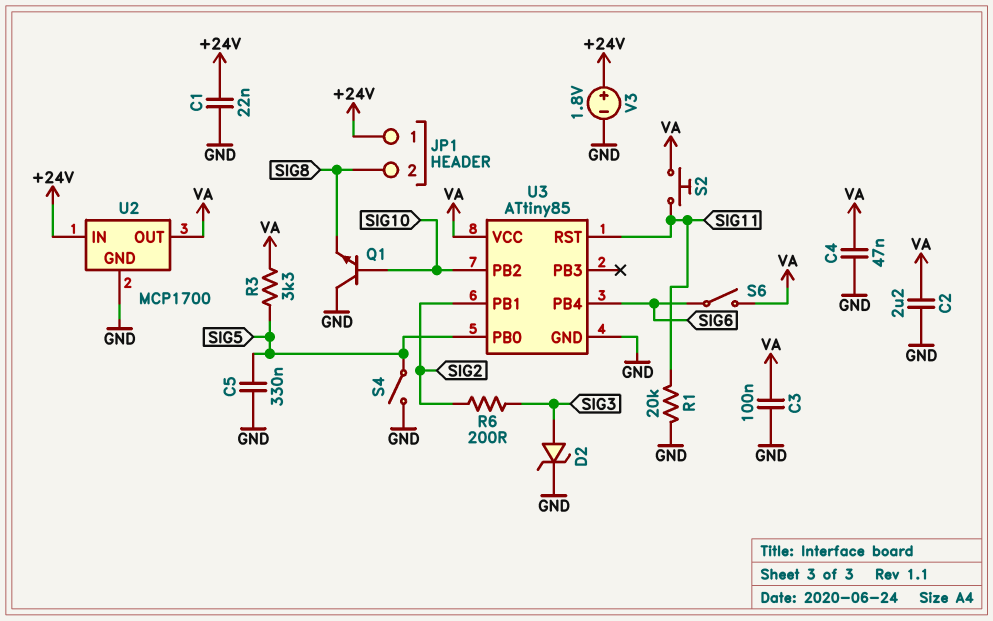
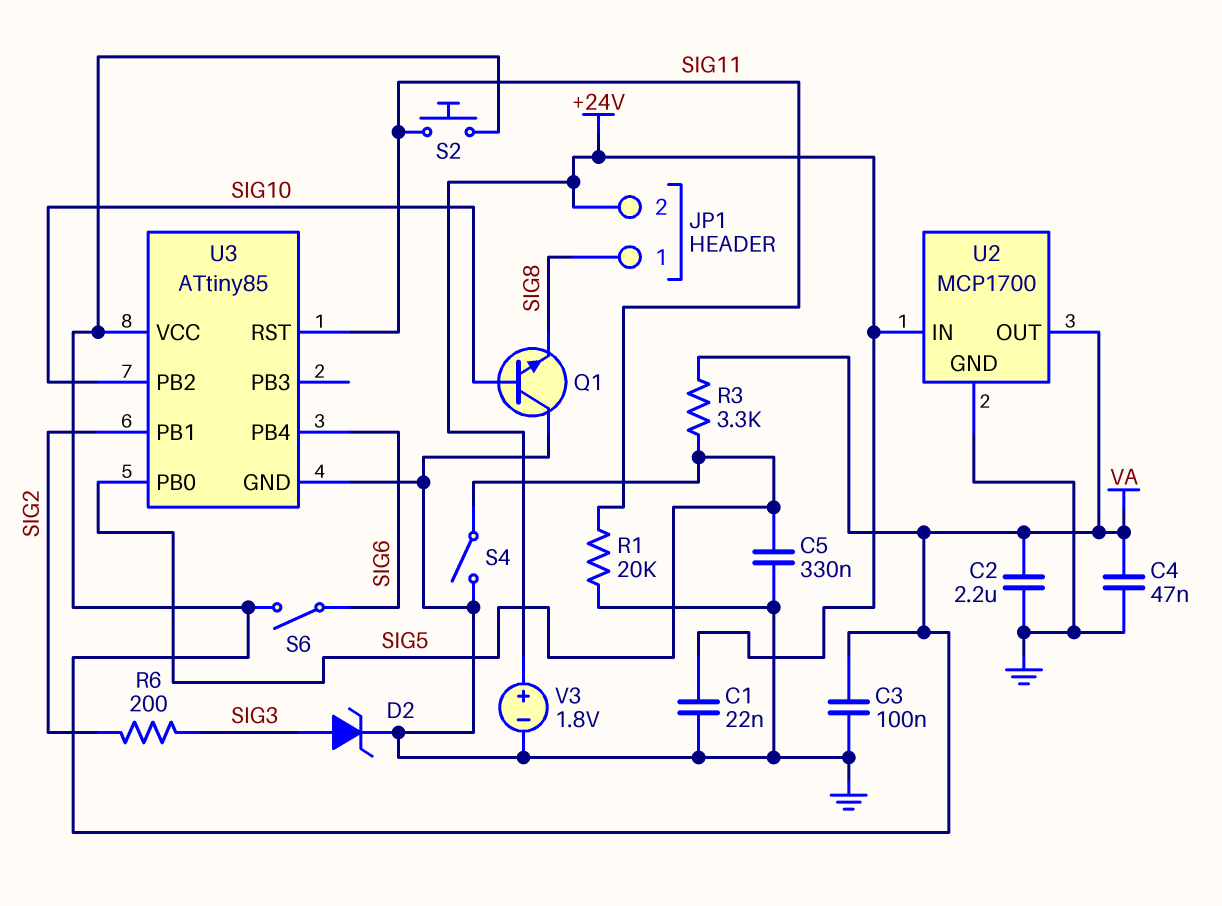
JP1 pin 1: +24V -> SIG8
JP1 pin 2: SIG8 -> +24V

